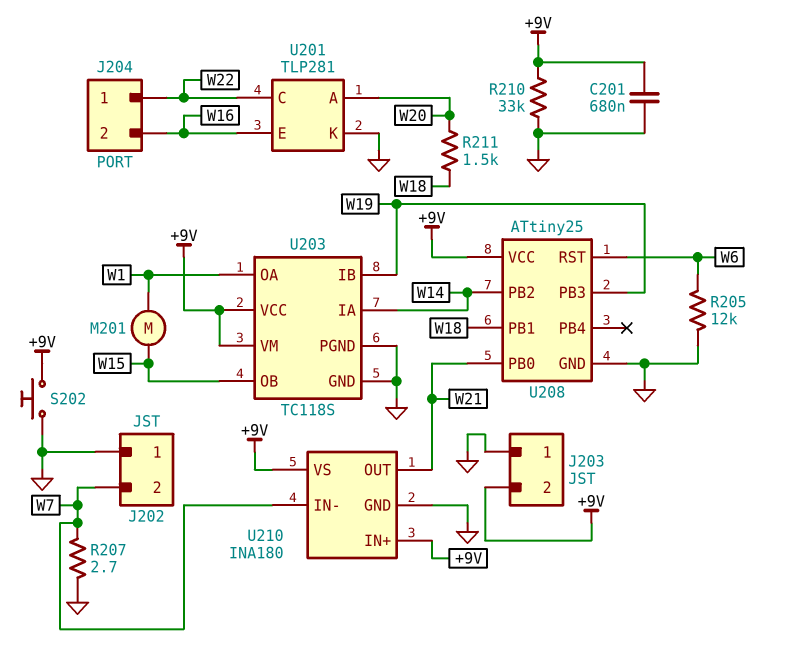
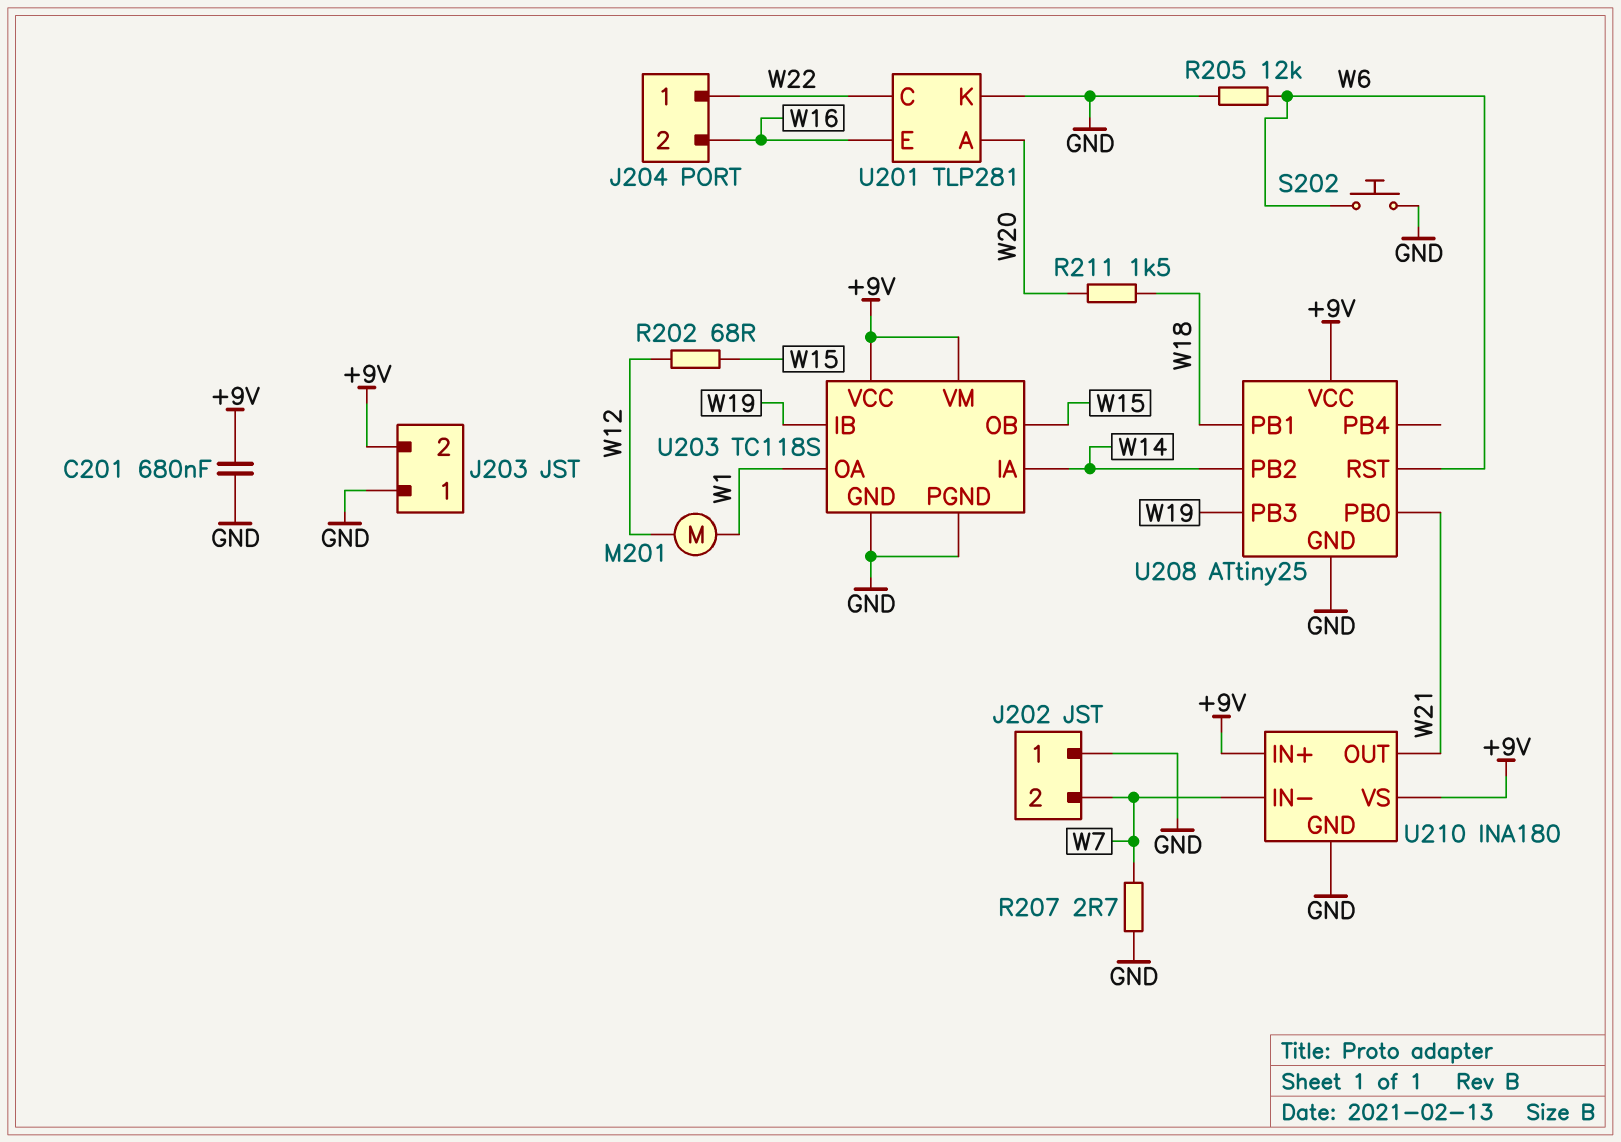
M201: motor (W1, W15) -> motor (W1, W12)
R202: none -> 68 (W12, W15)
R210: 33k (+9V, GND) -> none
S202: button (+9V, GND) -> button (GND, W6)

